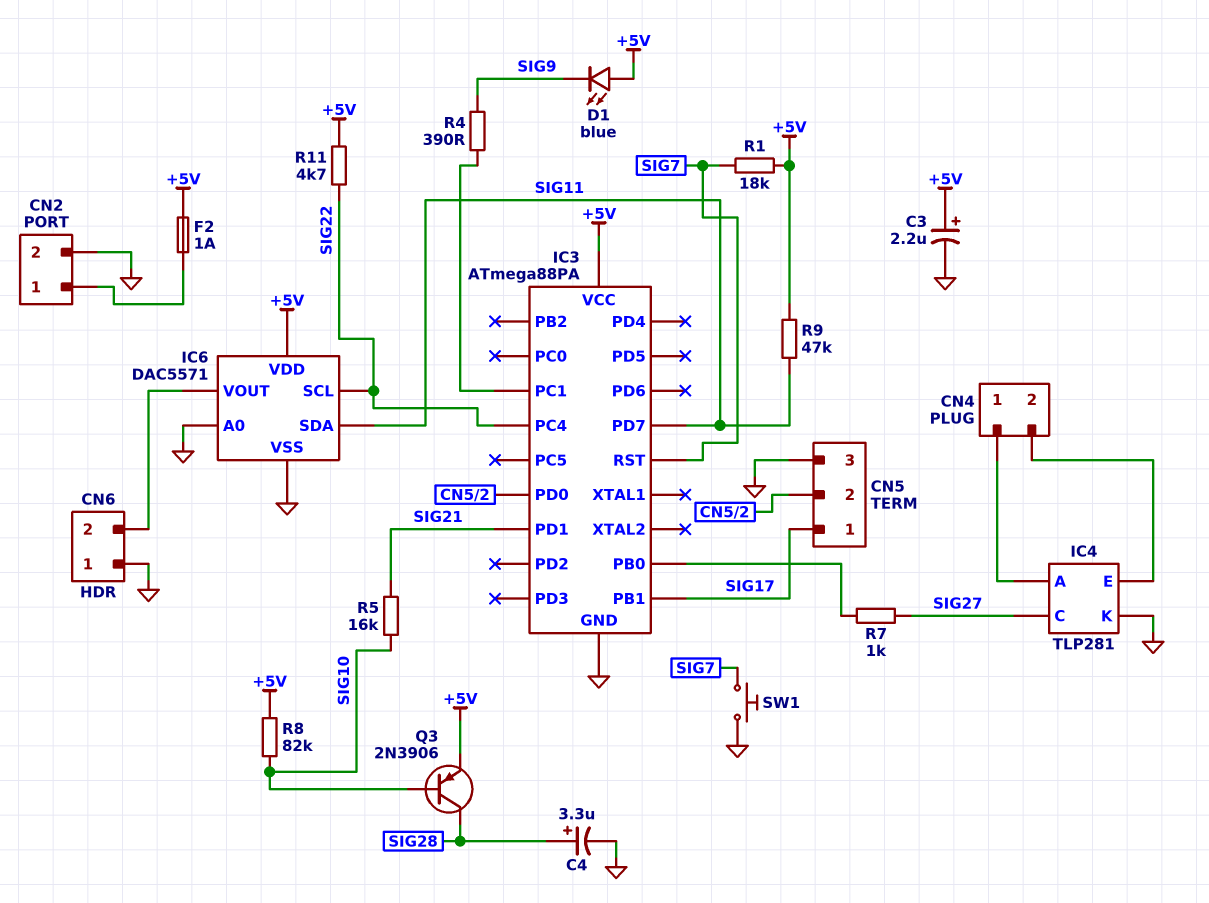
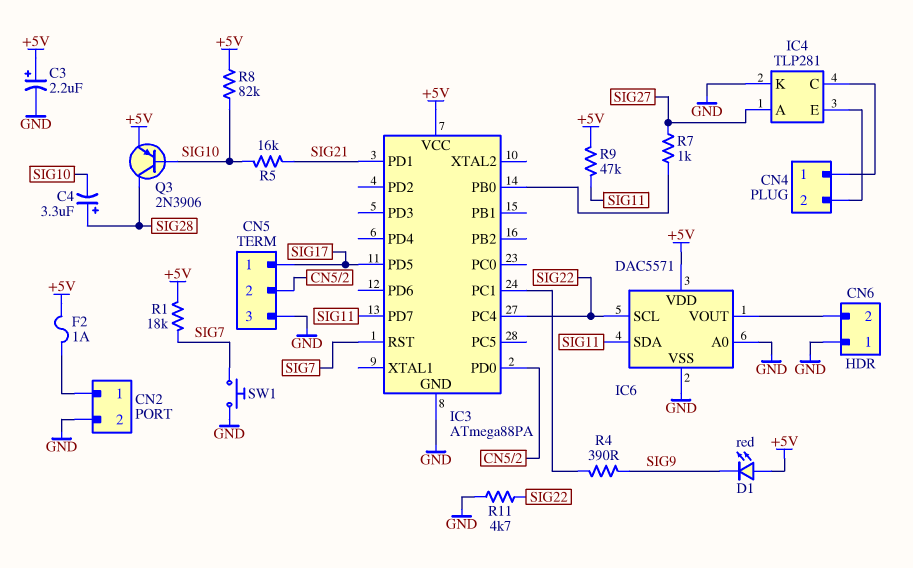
C4: 3.3uF (plus SIG28, minus GND) -> 3.3uF (plus SIG28, minus SIG10)
D1: LED blue (A +5V, K SIG9) -> LED red (A +5V, K SIG9)
IC3 pin PB1: SIG17 -> none
IC3 pin PD5: none -> SIG17
IC4 pin A: CN4/1 -> SIG27
IC4 pin C: SIG27 -> CN4/1
R11: 4.7k (+5V, SIG22) -> 4.7k (GND, SIG22)

